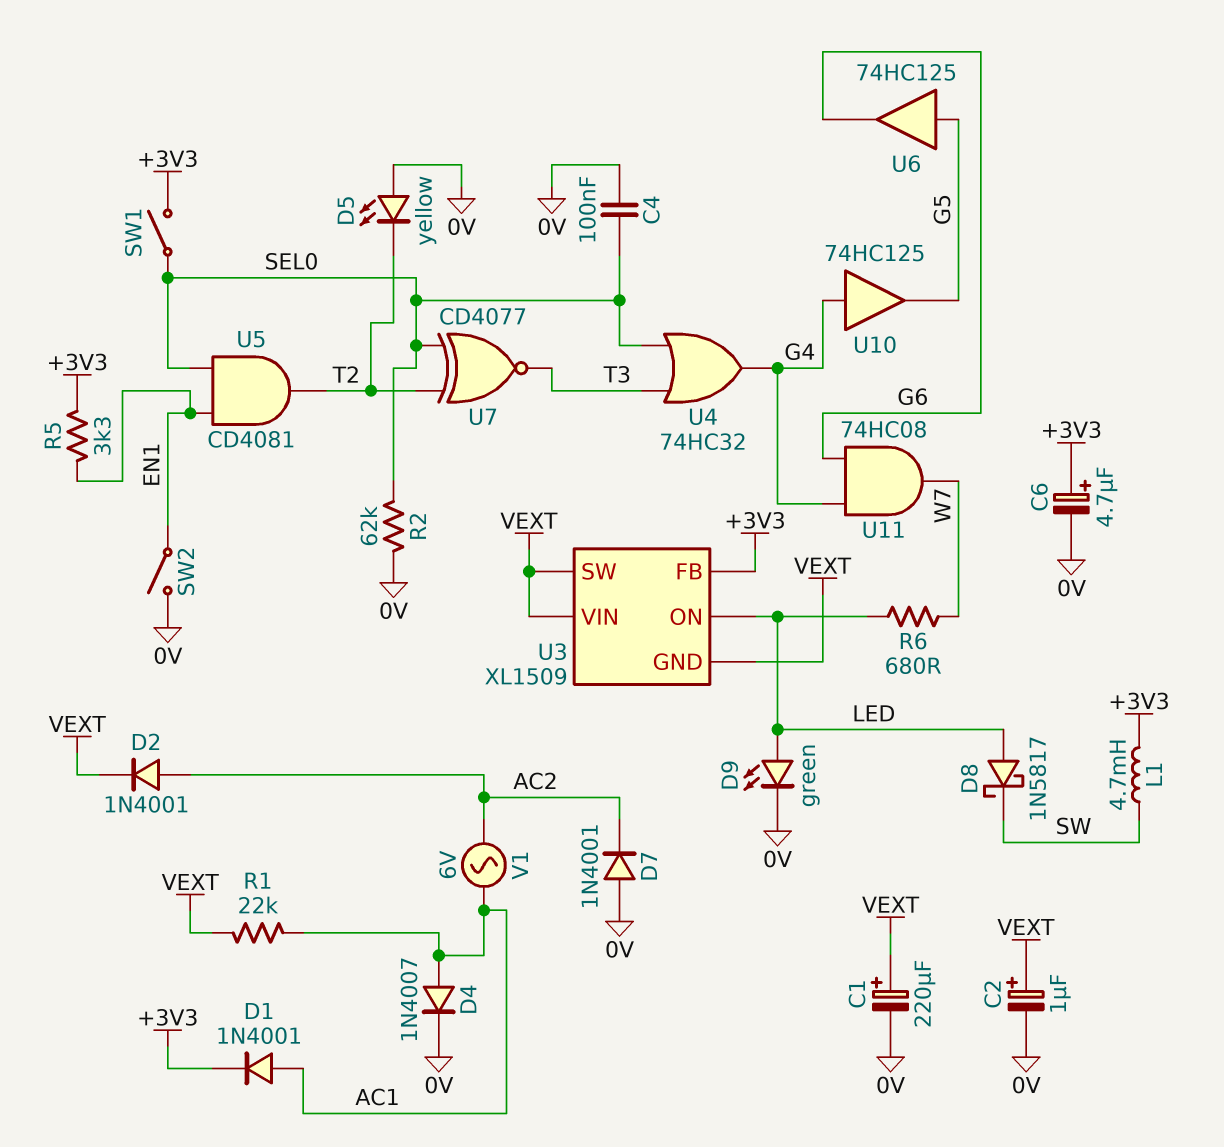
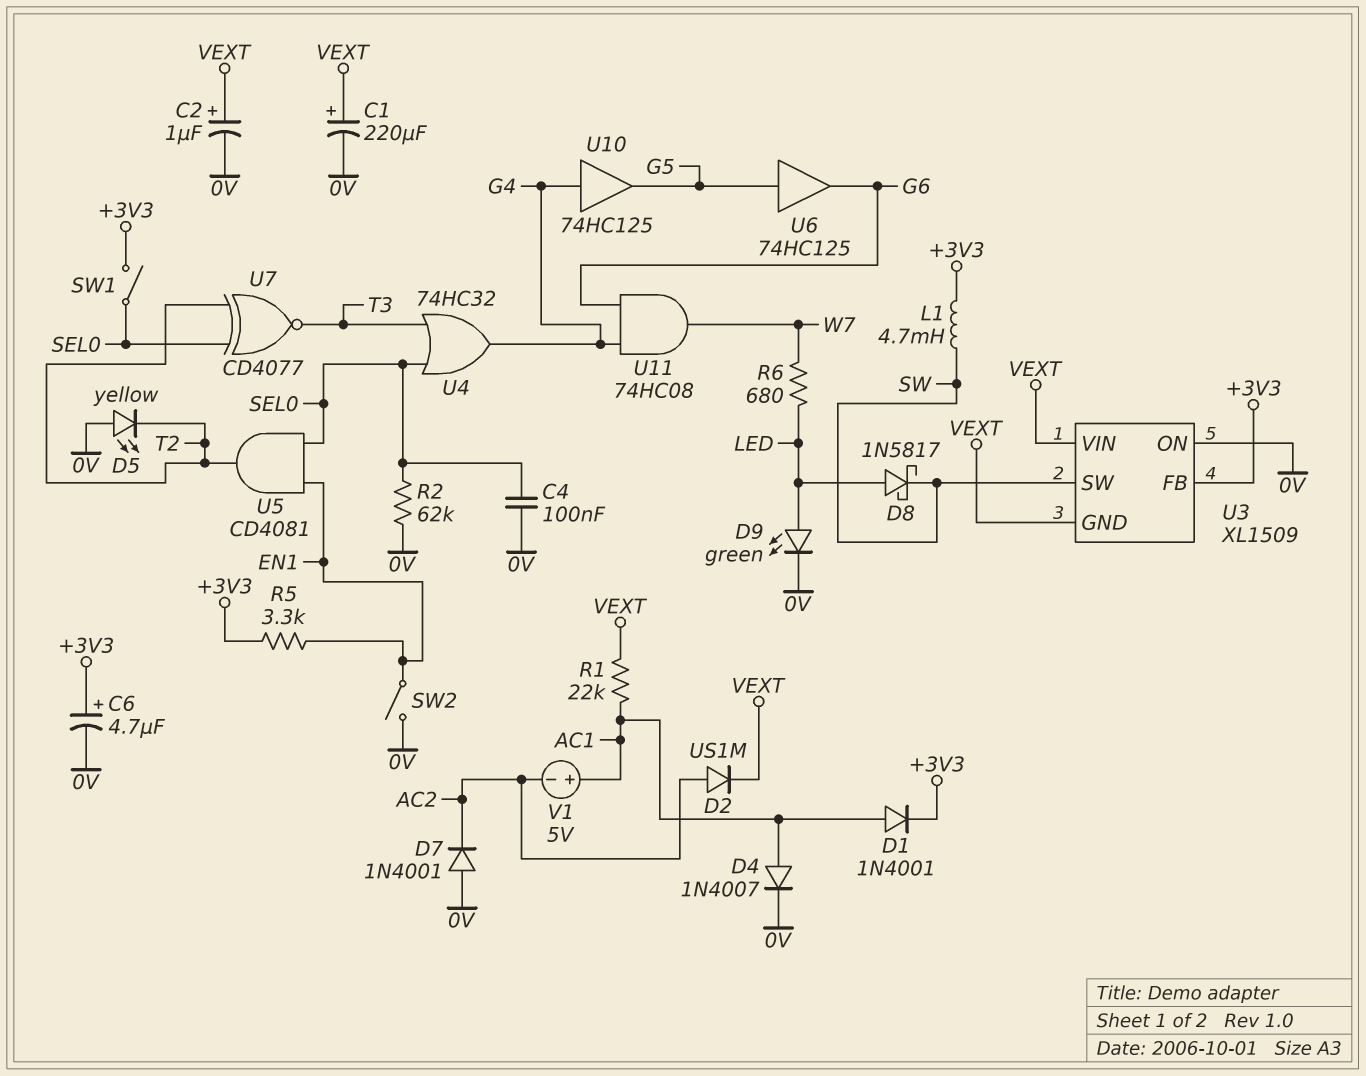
D2: diode 1N4001 (A AC2, K VEXT) -> diode US1M (A AC2, K VEXT)
U3 pin ON: LED -> 0V
U3 pin SW: VEXT -> SW
V1: AC 6V (AC1, AC2) -> 5V (plus AC1, minus AC2)

